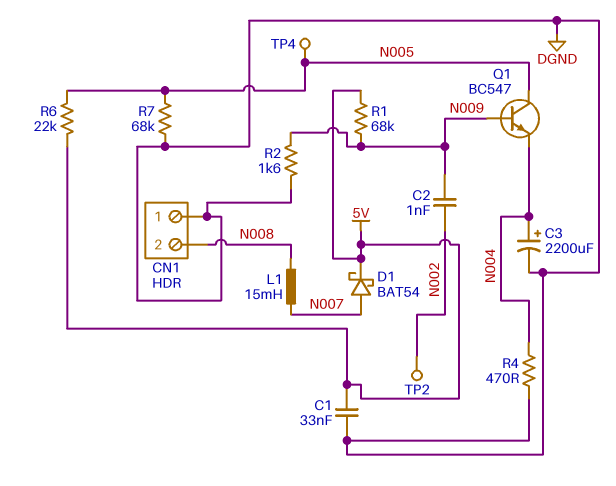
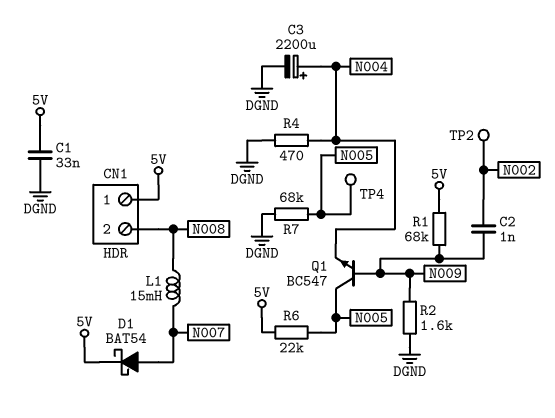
CN1 pin 1: DGND -> 5V

